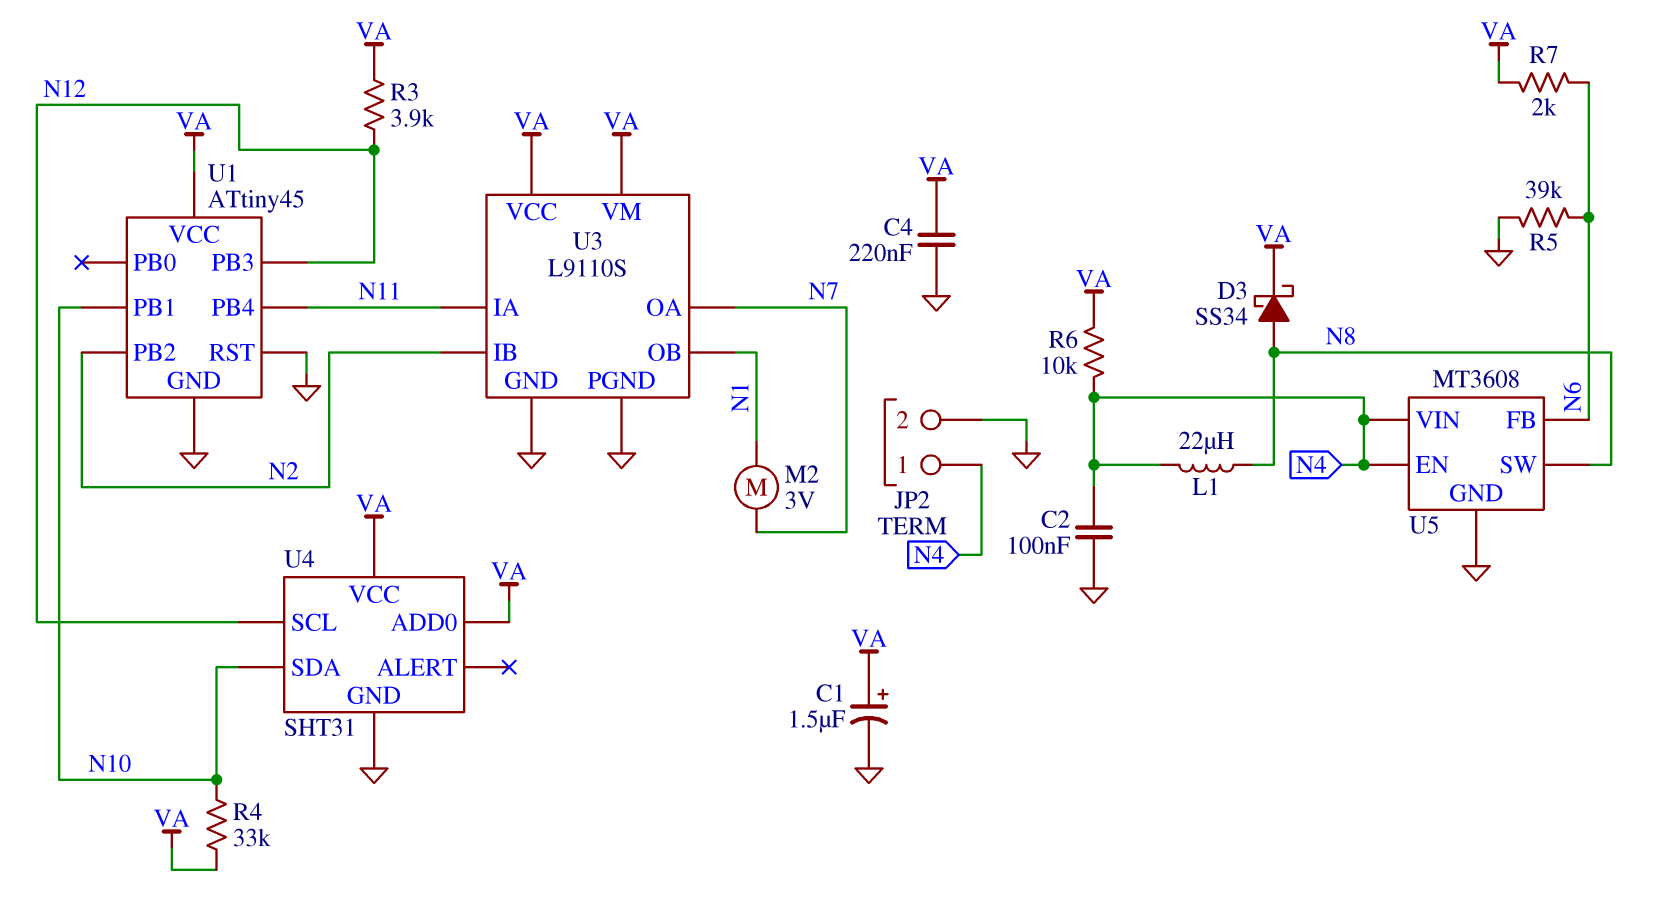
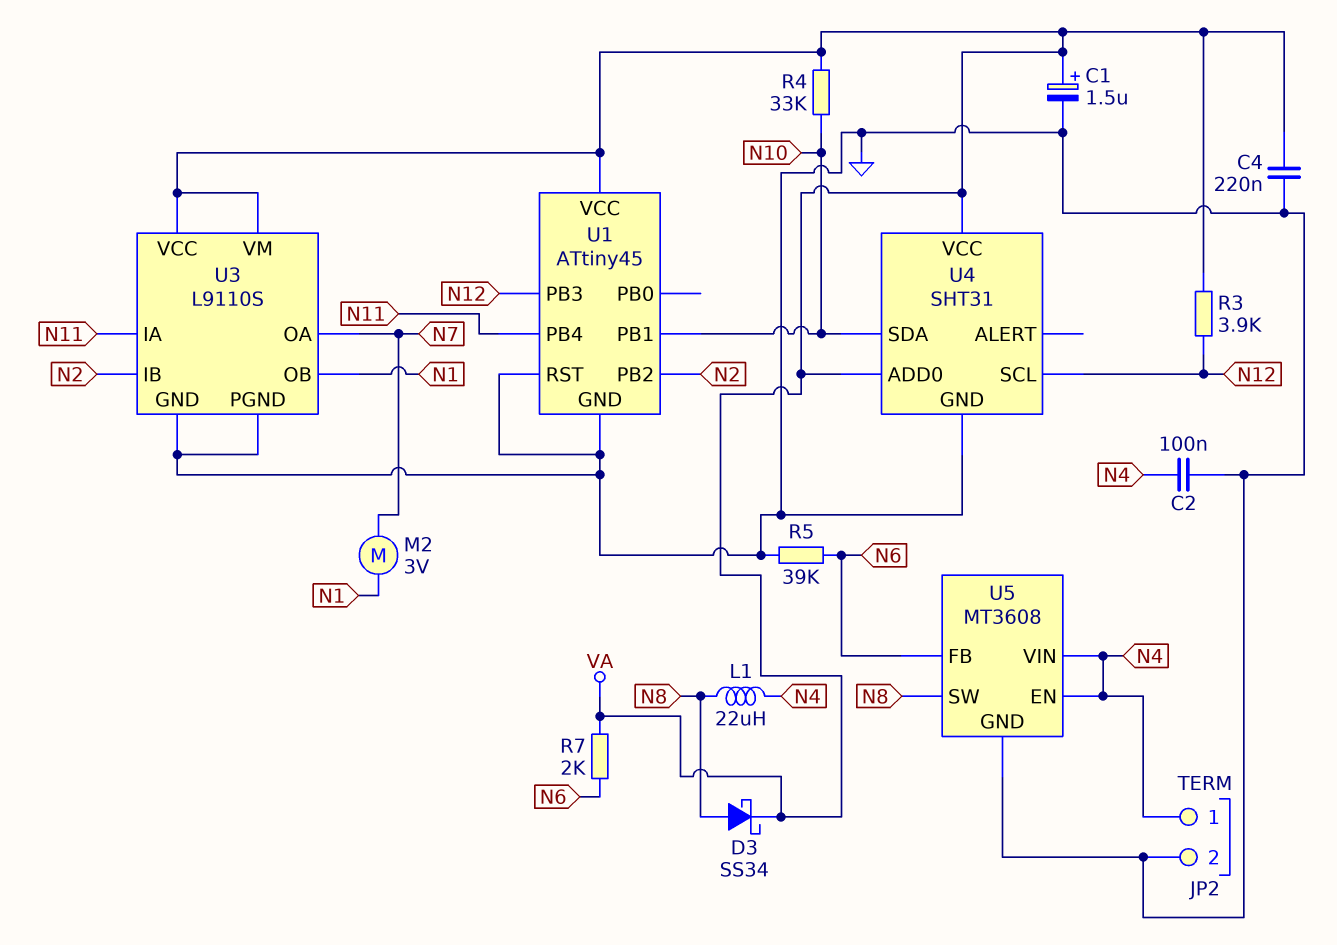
R6: 10k (N4, VA) -> none

